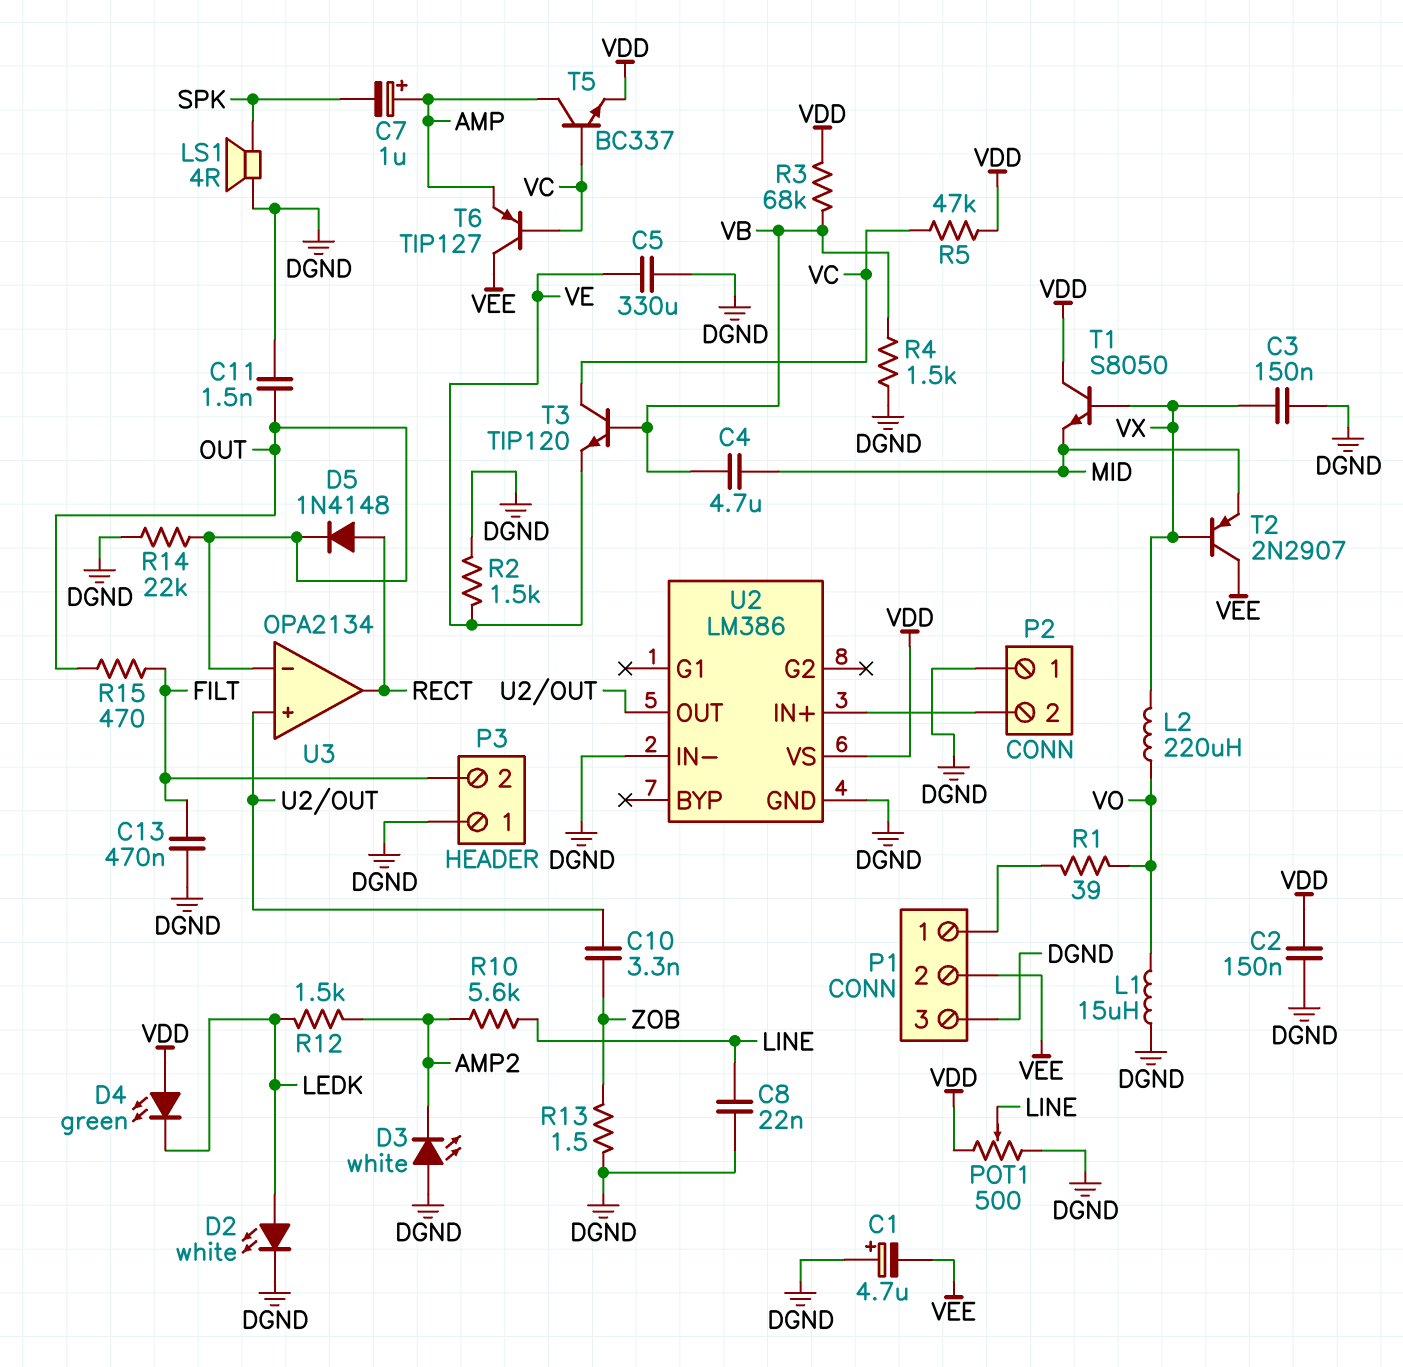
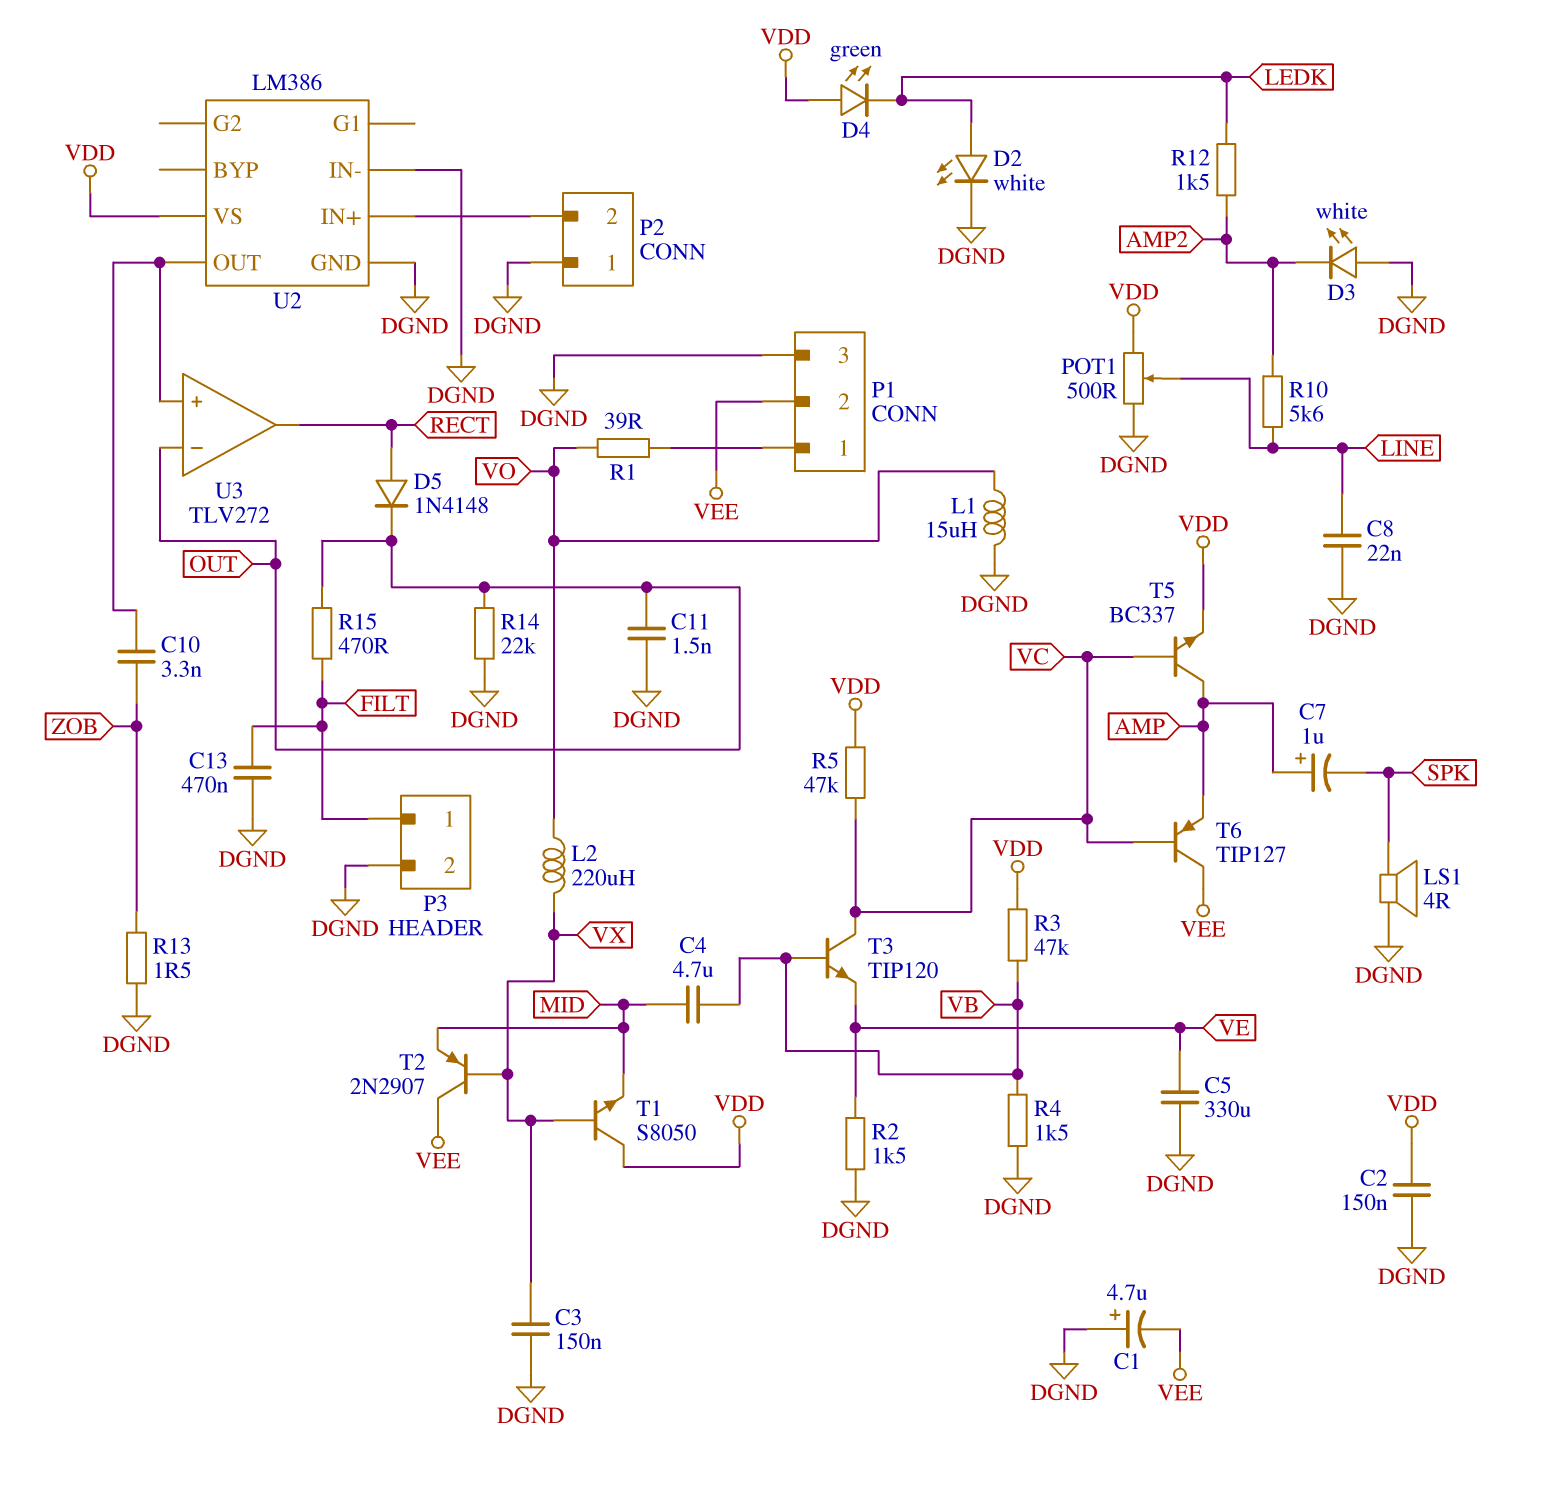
P3 pin 1: DGND -> FILT
P3 pin 2: FILT -> DGND
R3: 68k (VB, VDD) -> 47k (VB, VDD)
U3: OPA2134 -> TLV272

